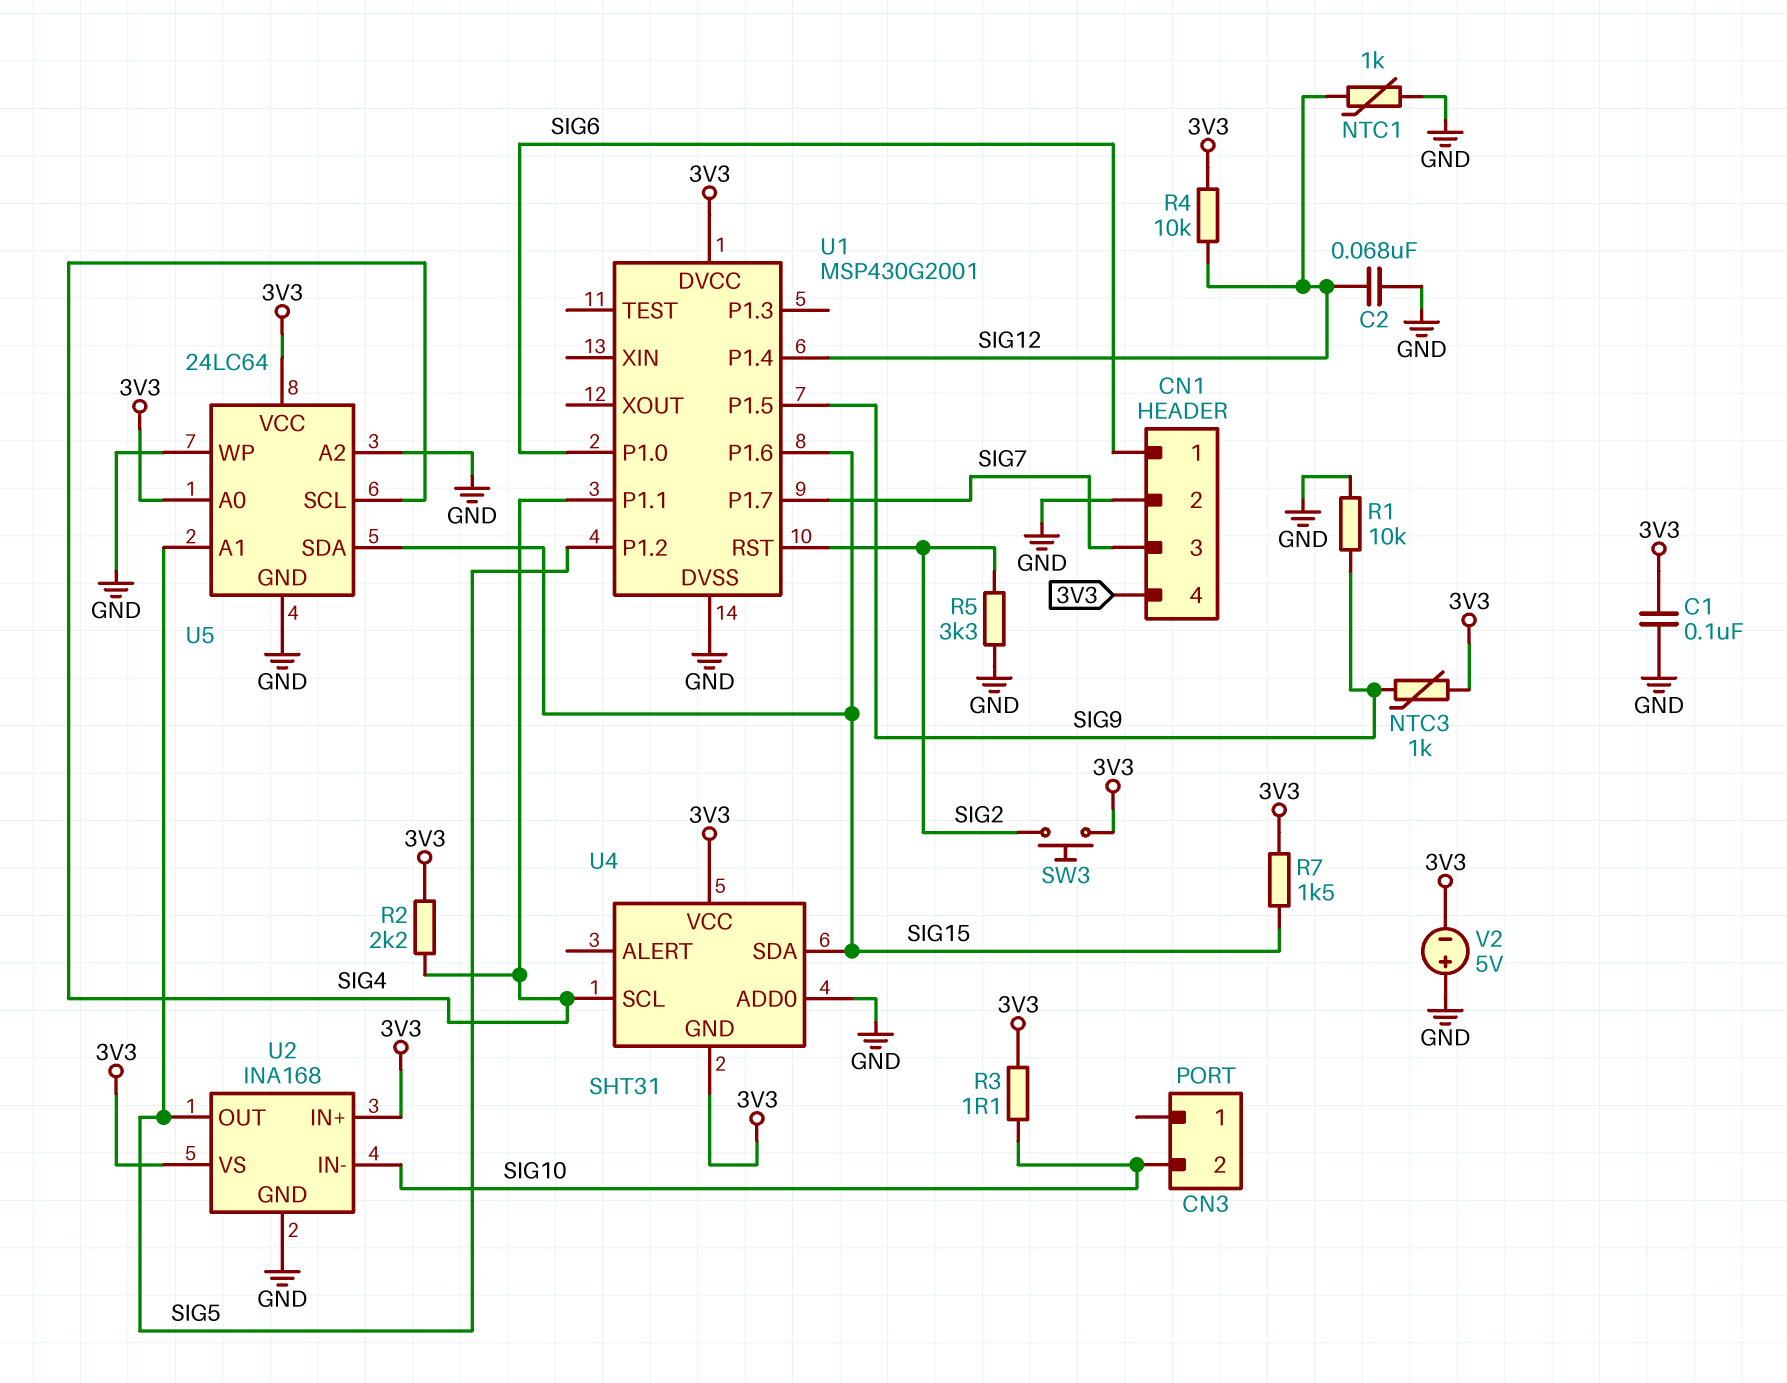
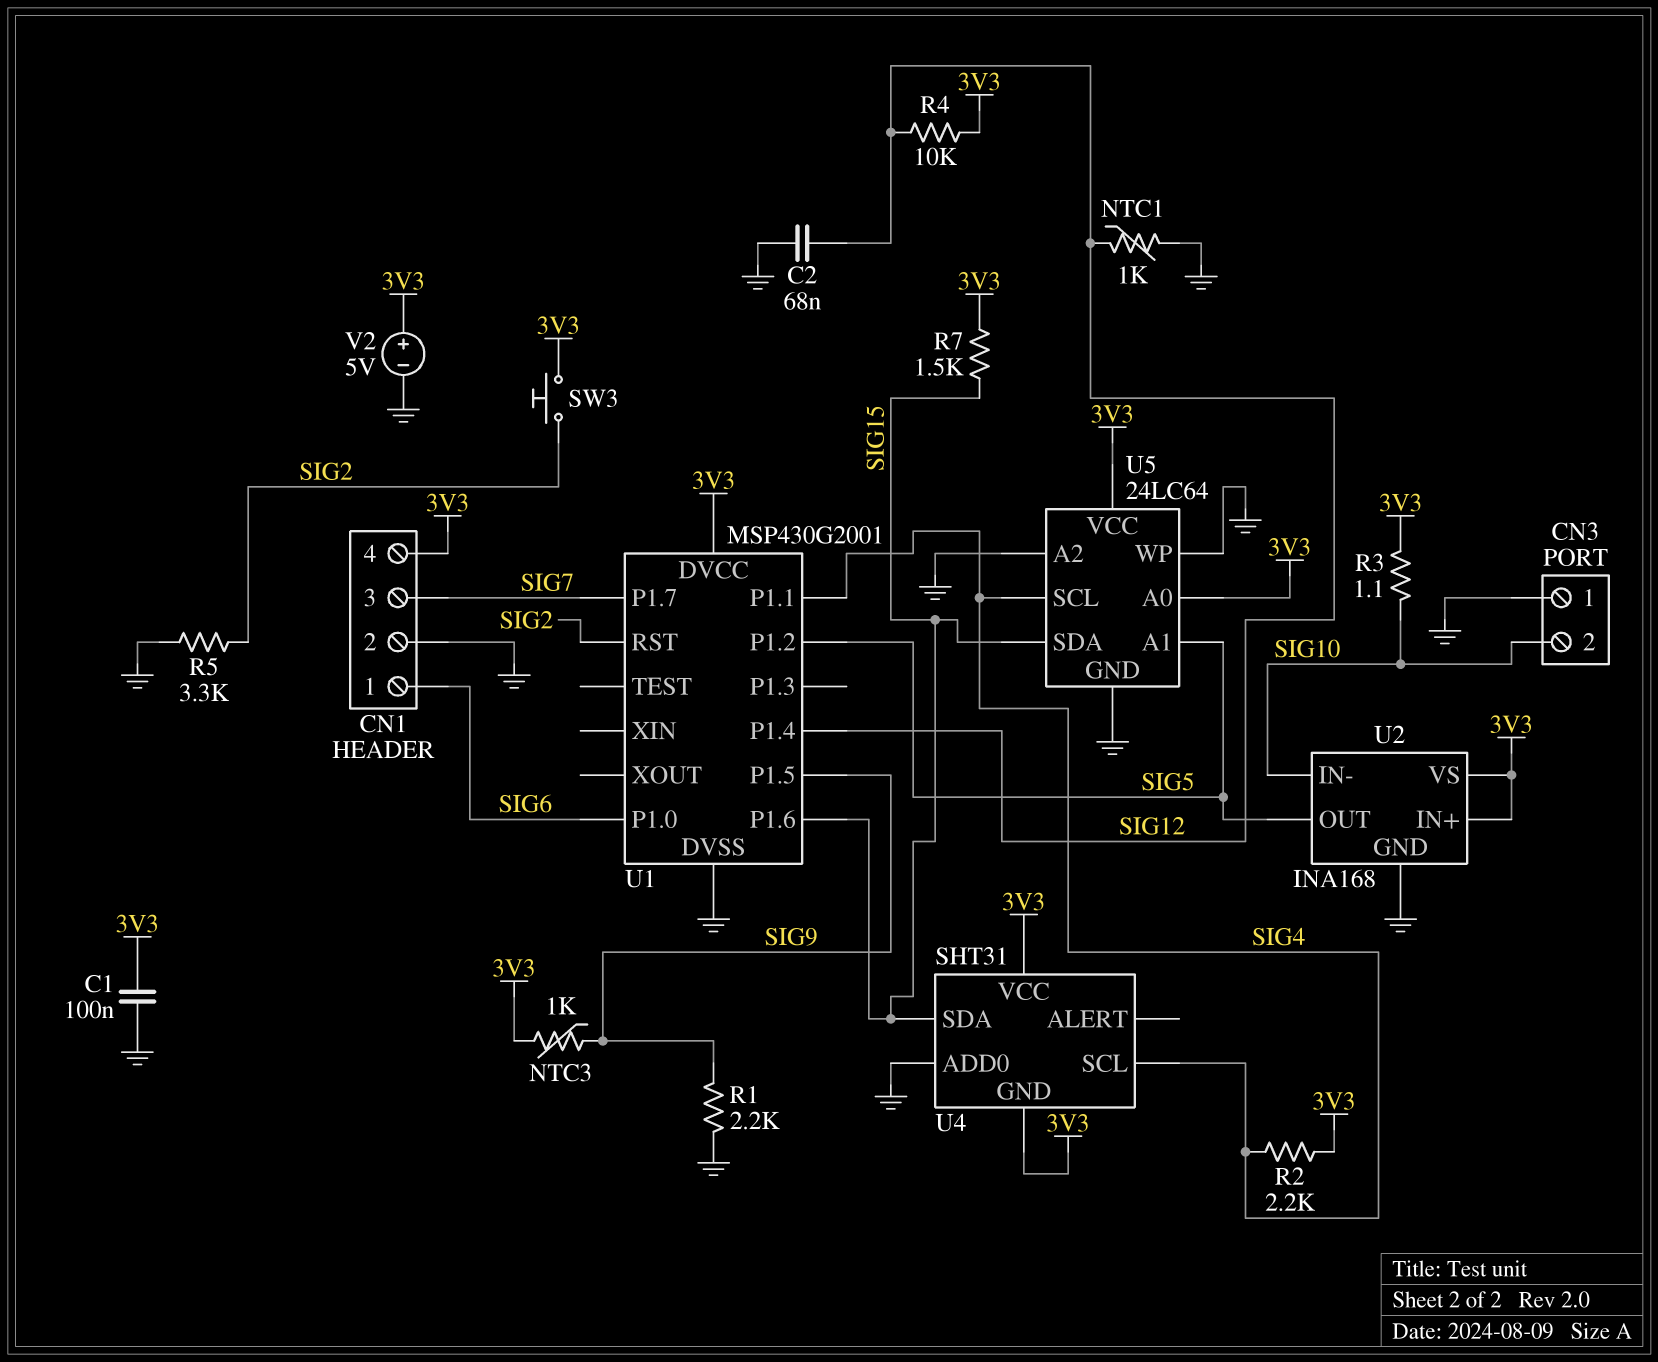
CN3 pin 1: none -> GND
R1: 10k (GND, SIG9) -> 2.2k (GND, SIG9)
V2: 5V (plus GND, minus 3V3) -> 5V (plus 3V3, minus GND)

